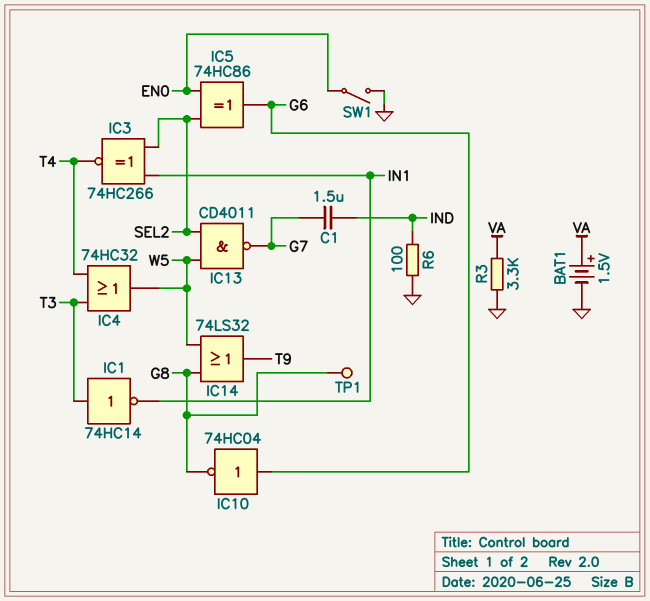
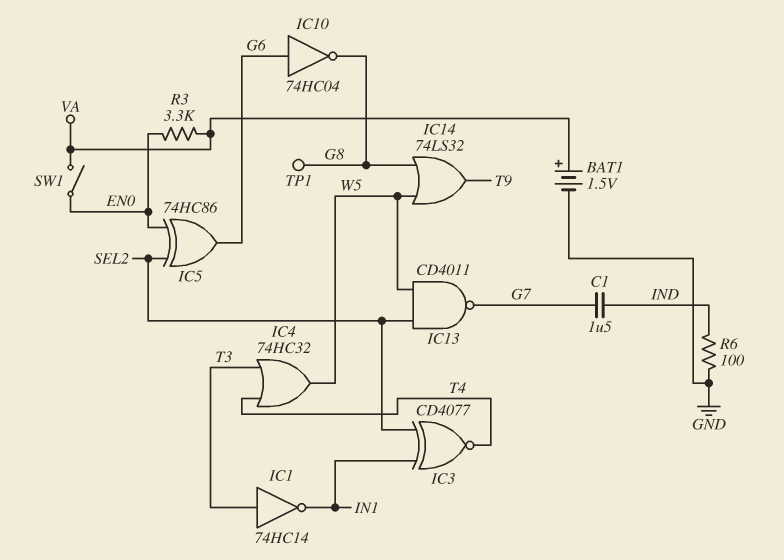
IC3: XNOR 74HC266 (in IN1, in SEL2, out T4) -> XNOR CD4077 (in IN1, in SEL2, out T4)
R3: 3.3k (GND, VA) -> 3.3k (EN0, VA)
SW1: switch (EN0, GND) -> switch (EN0, VA)

